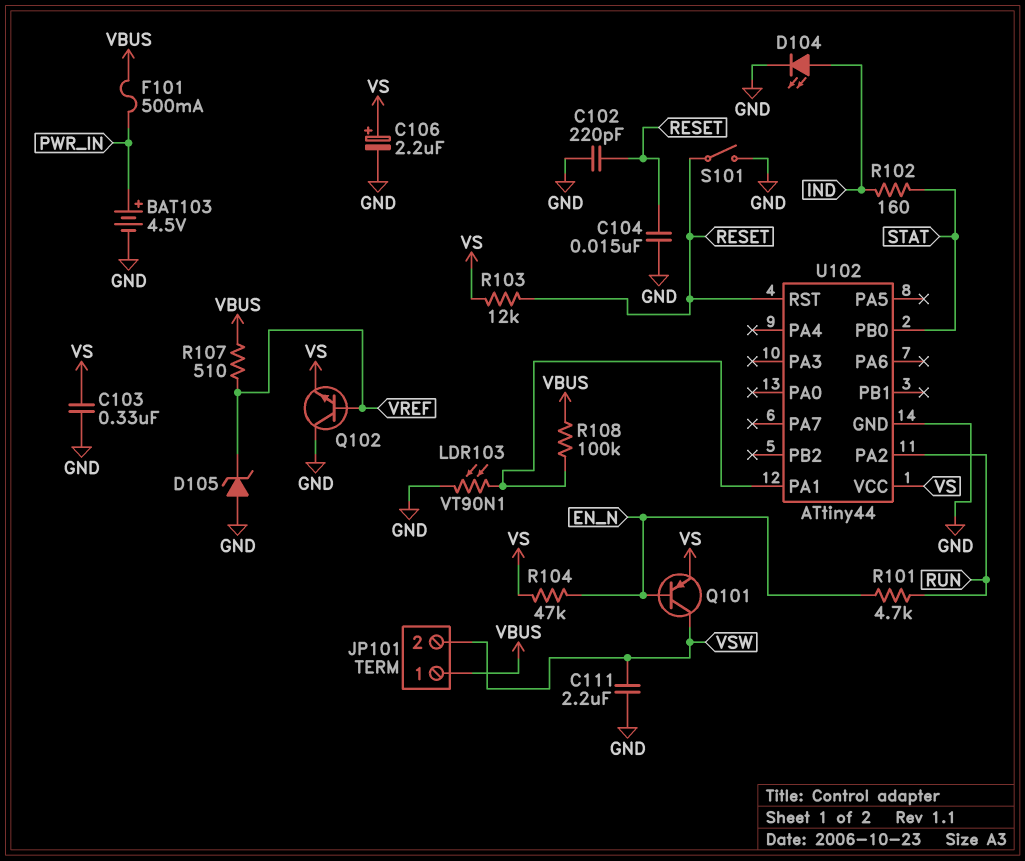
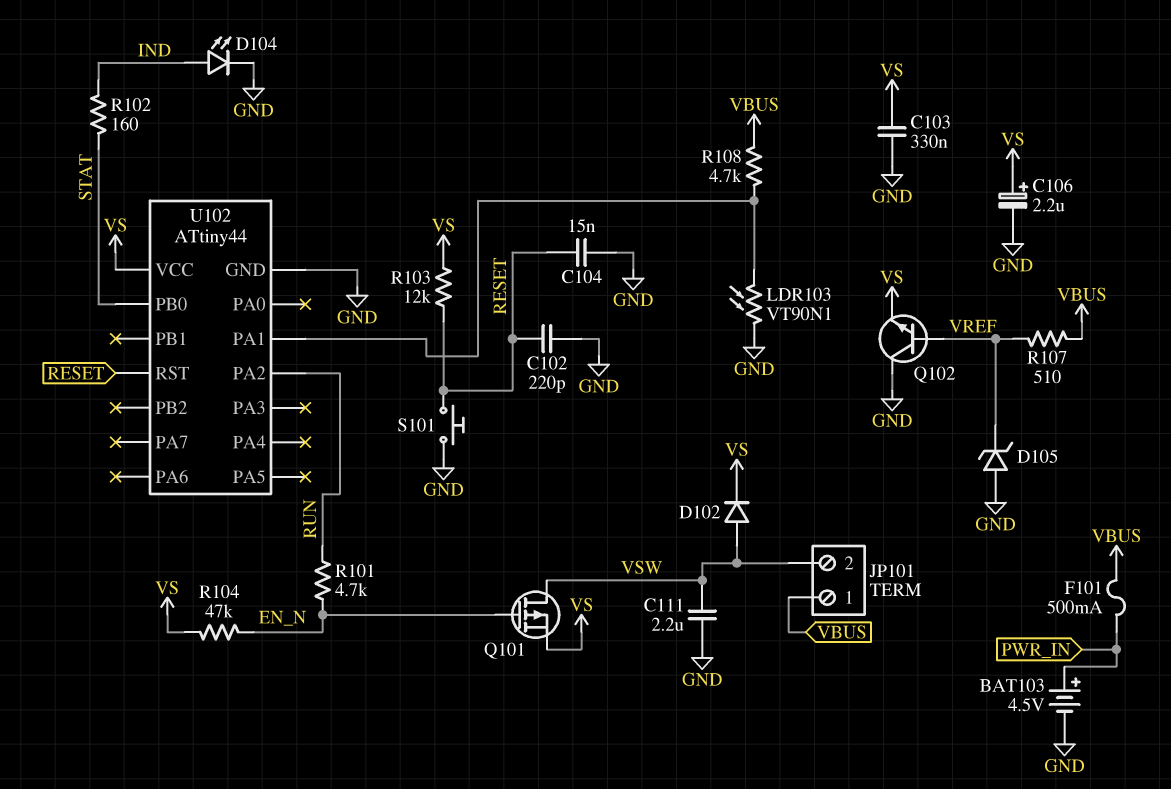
D102: none -> diode (A VSW, K VS)
Q101: PNP (B EN_N, C VSW, E VS) -> PMOS (G EN_N, D VSW, S VS)
R108: 100k (U102/PA1, VBUS) -> 4.7k (U102/PA1, VBUS)
S101: switch (GND, RESET) -> button (GND, RESET)

